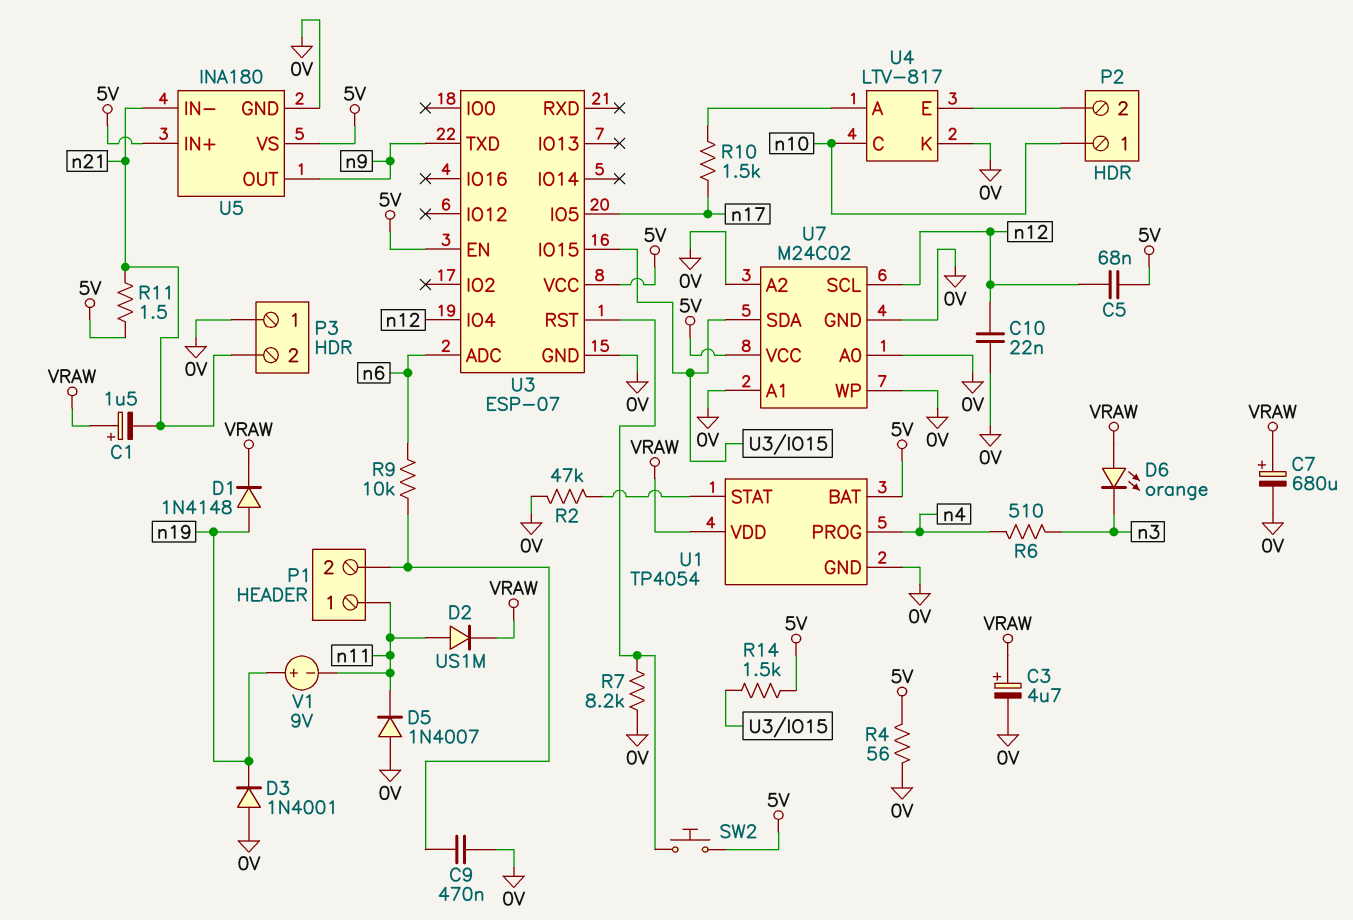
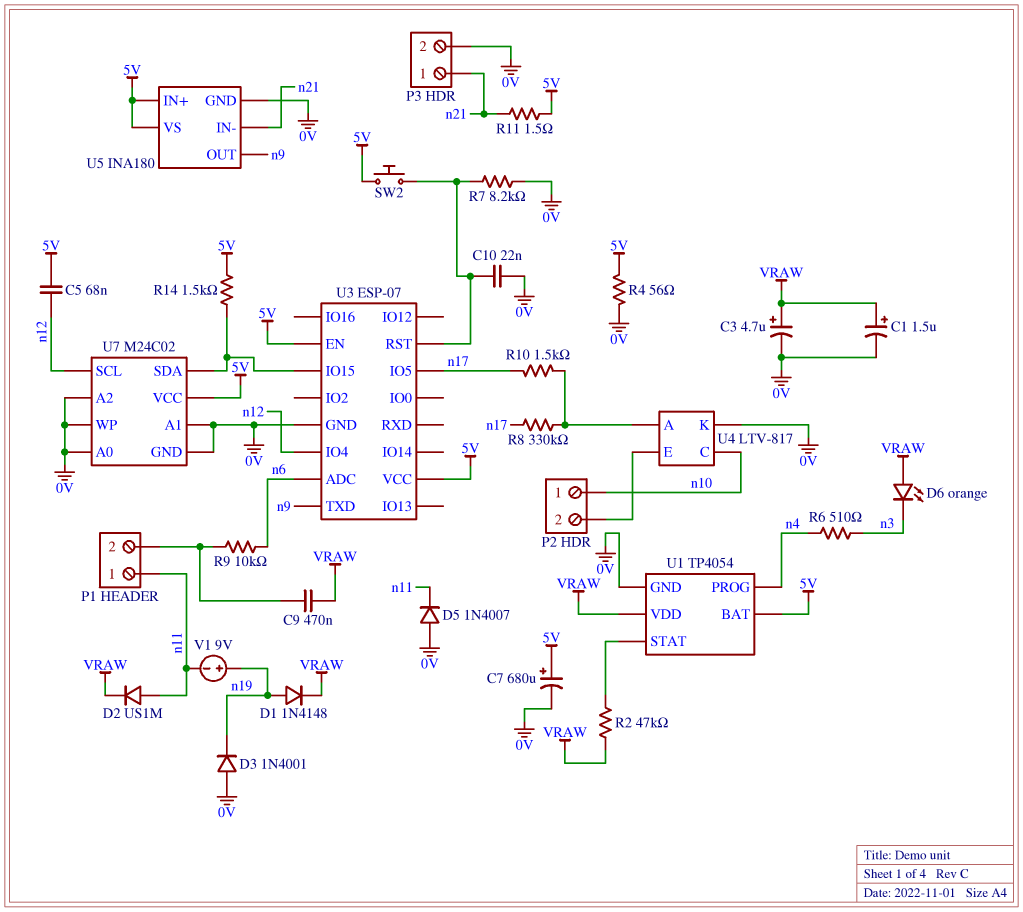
C1: 1.5uF (plus VRAW, minus n21) -> 1.5uF (plus VRAW, minus 0V)
C7: 680uF (plus VRAW, minus 0V) -> 680uF (plus 5V, minus 0V)
C9: 470nF (0V, P1/2) -> 470nF (P1/2, VRAW)
C10: 22nF (0V, n12) -> 22nF (0V, U3/RST)
P3 pin 1: 0V -> n21
P3 pin 2: n21 -> 0V
R2: 47k (0V, U1/STAT) -> 47k (U1/STAT, VRAW)
R8: none -> 330k (U4/A, n17)

